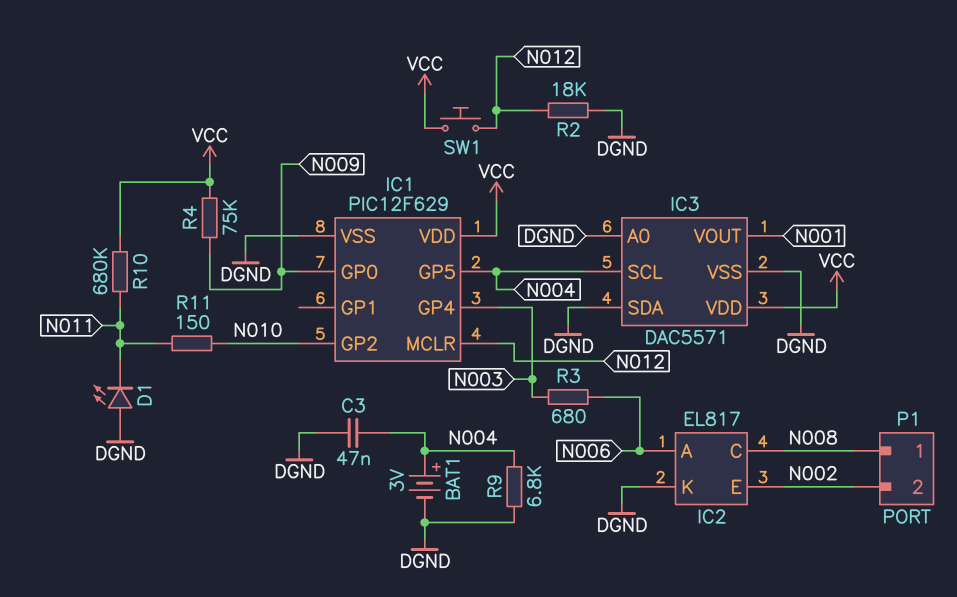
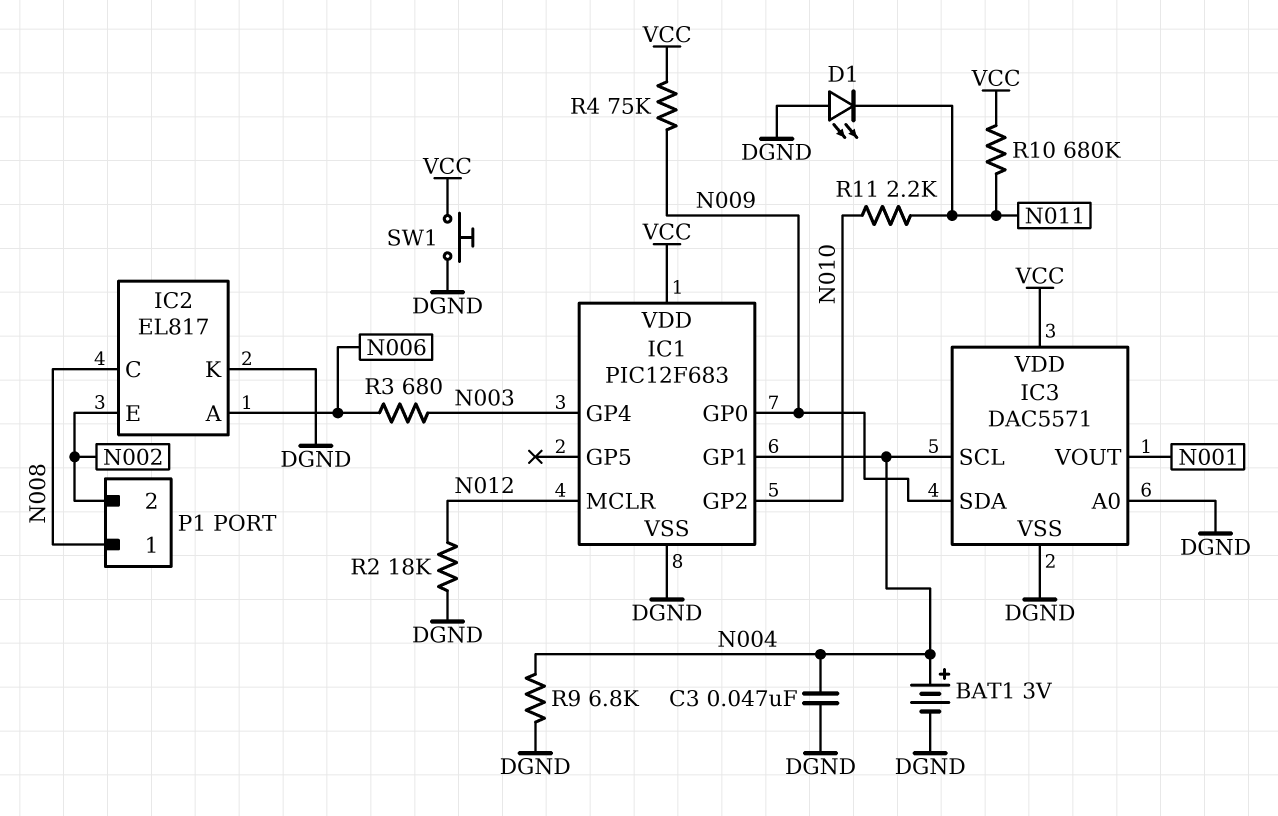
IC1: PIC12F629 -> PIC12F683
IC1 pin GP1: none -> N004
IC1 pin GP5: N004 -> none
IC3 pin SDA: DGND -> N009
R11: 150 (N010, N011) -> 2.2k (N010, N011)
SW1: button (N012, VCC) -> button (DGND, VCC)

